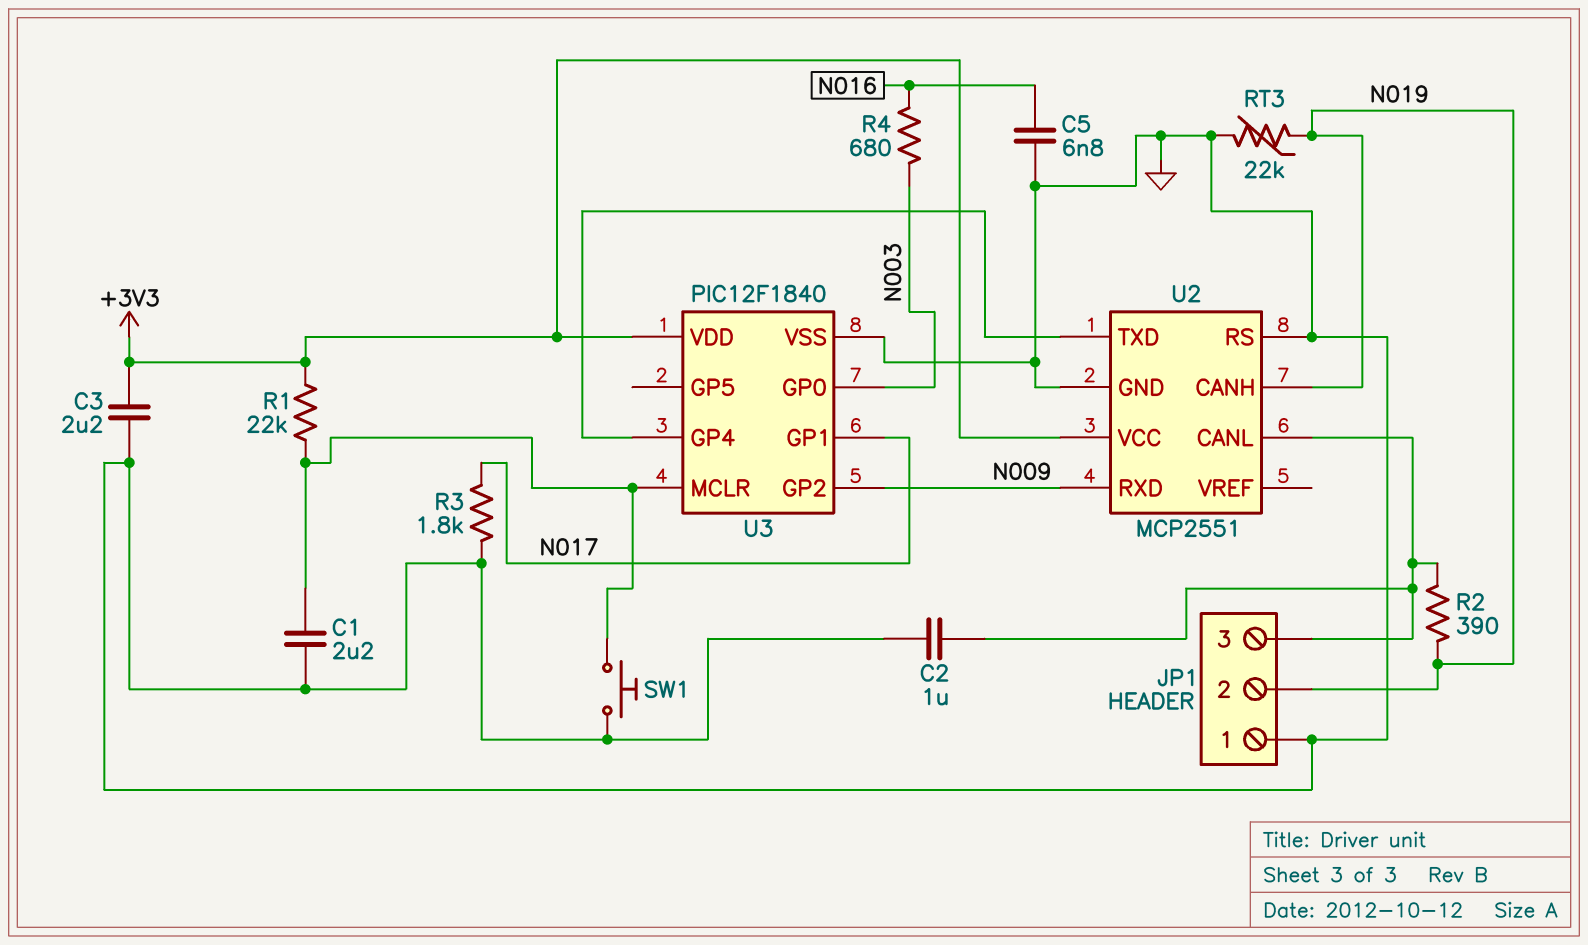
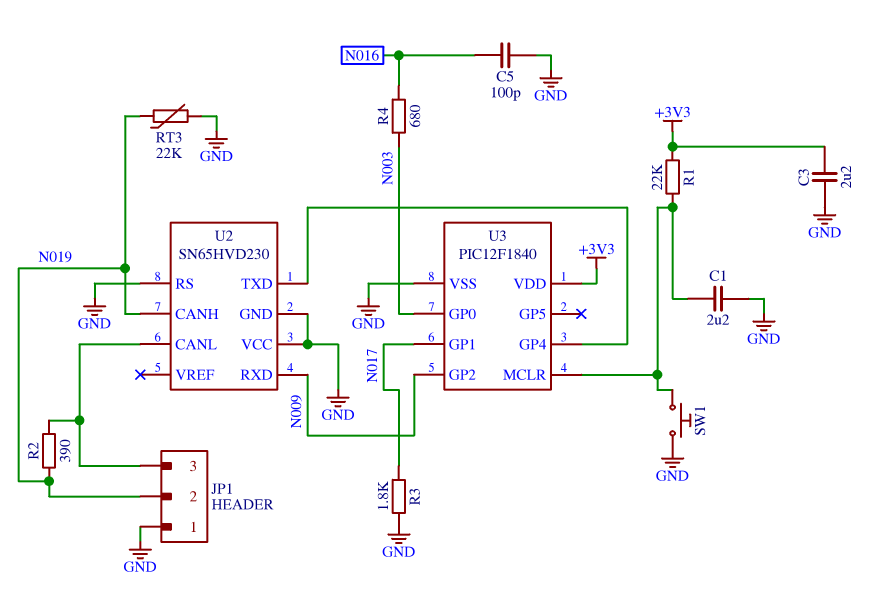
C2: 1uF (GND, JP1/3) -> none
C5: 6.8nF (GND, N016) -> 100pF (GND, N016)
U2: MCP2551 -> SN65HVD230
U2 pin VCC: +3V3 -> GND

